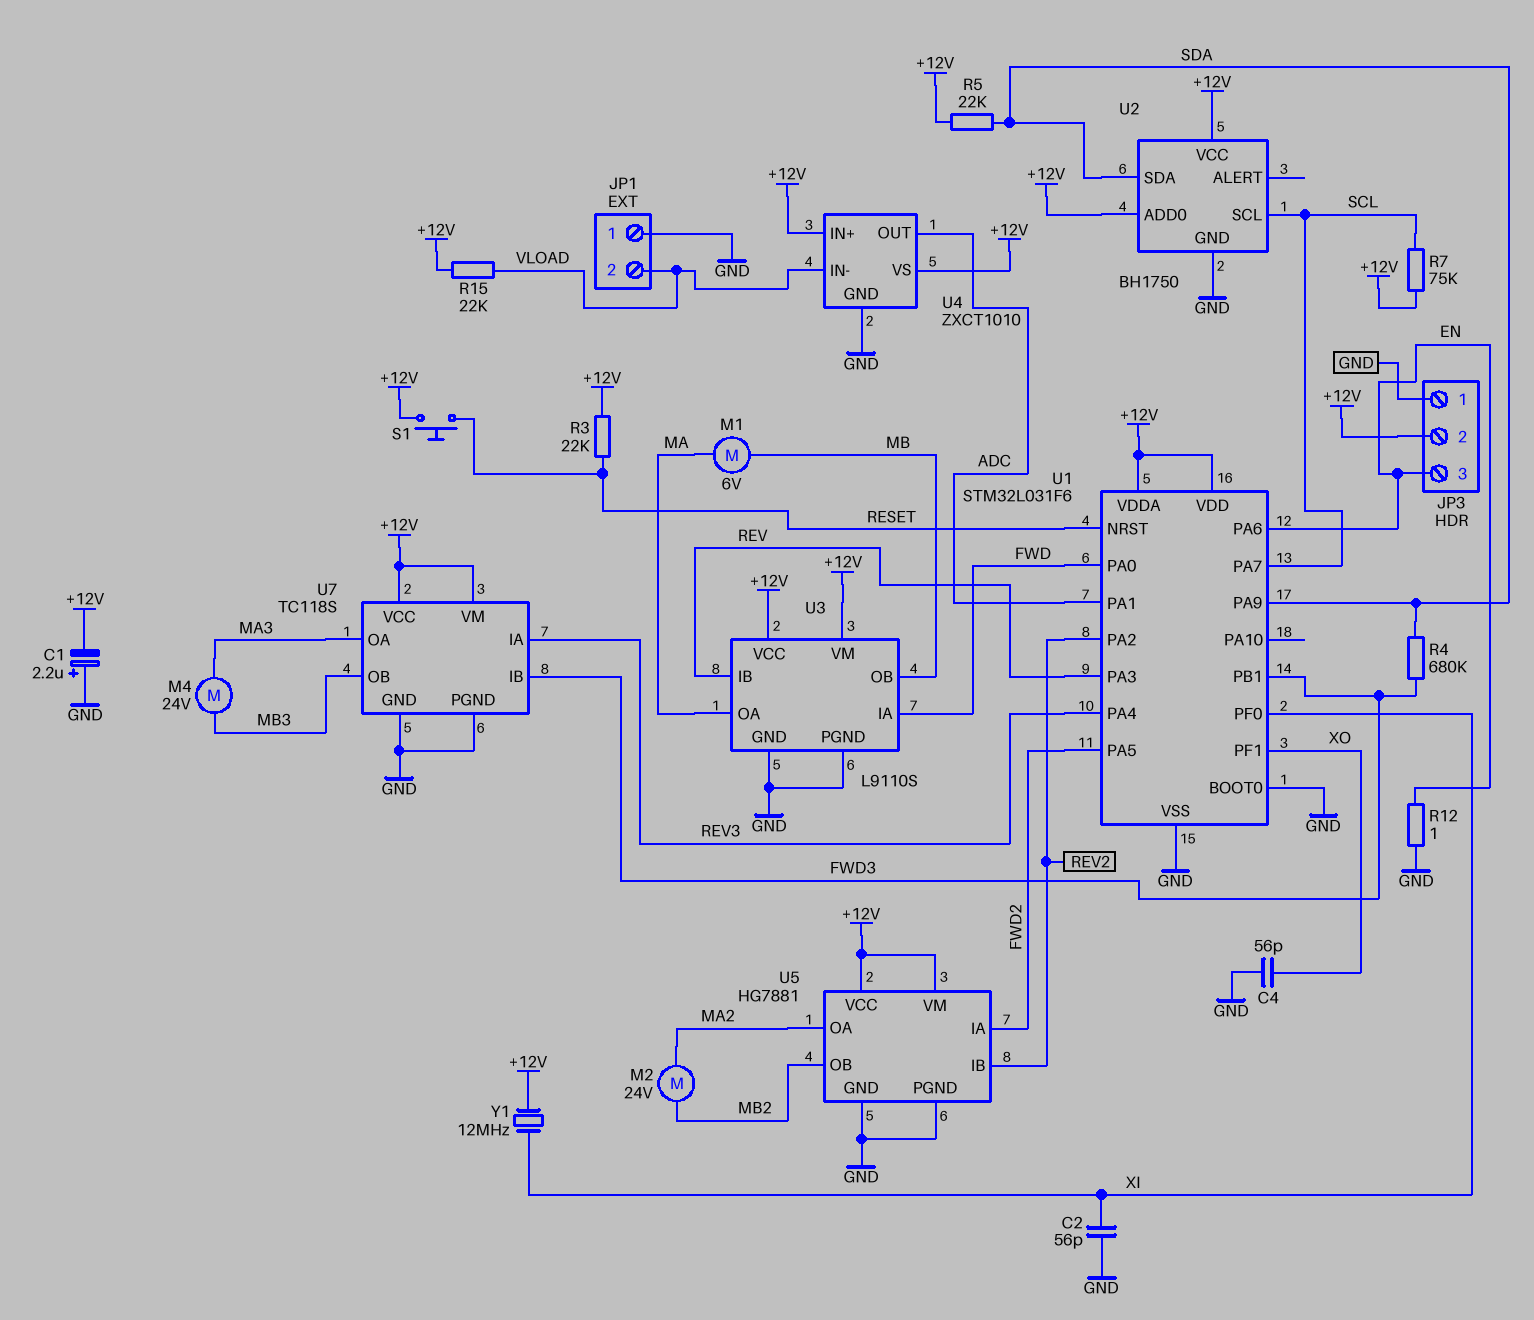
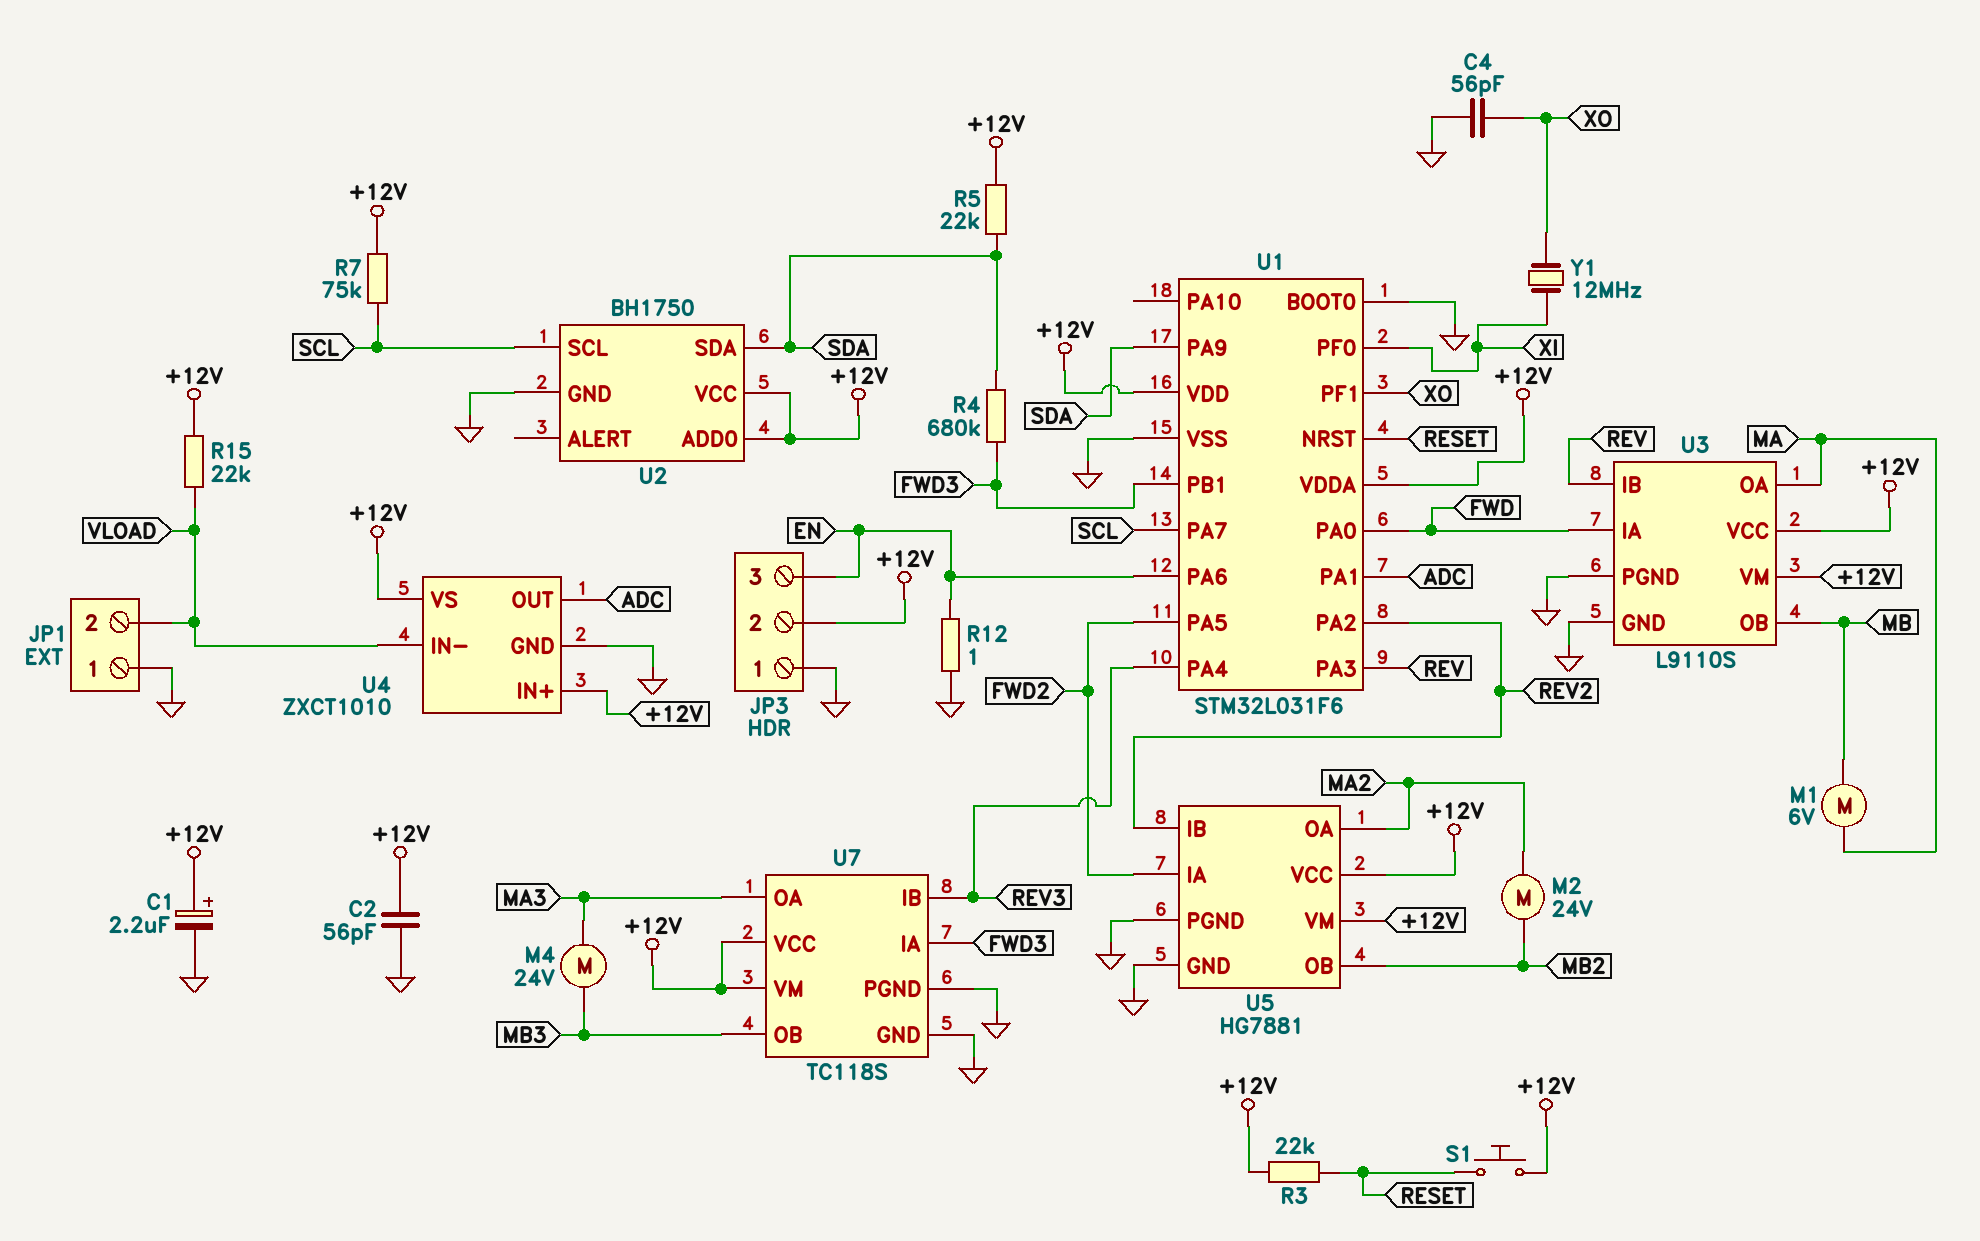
C1: 2.2uF (plus GND, minus +12V) -> 2.2uF (plus +12V, minus GND)
C2: 56pF (GND, XI) -> 56pF (+12V, GND)
U7 pin IA: REV3 -> FWD3
U7 pin IB: FWD3 -> REV3
Y1: 12MHz (+12V, XI) -> 12MHz (XI, XO)

